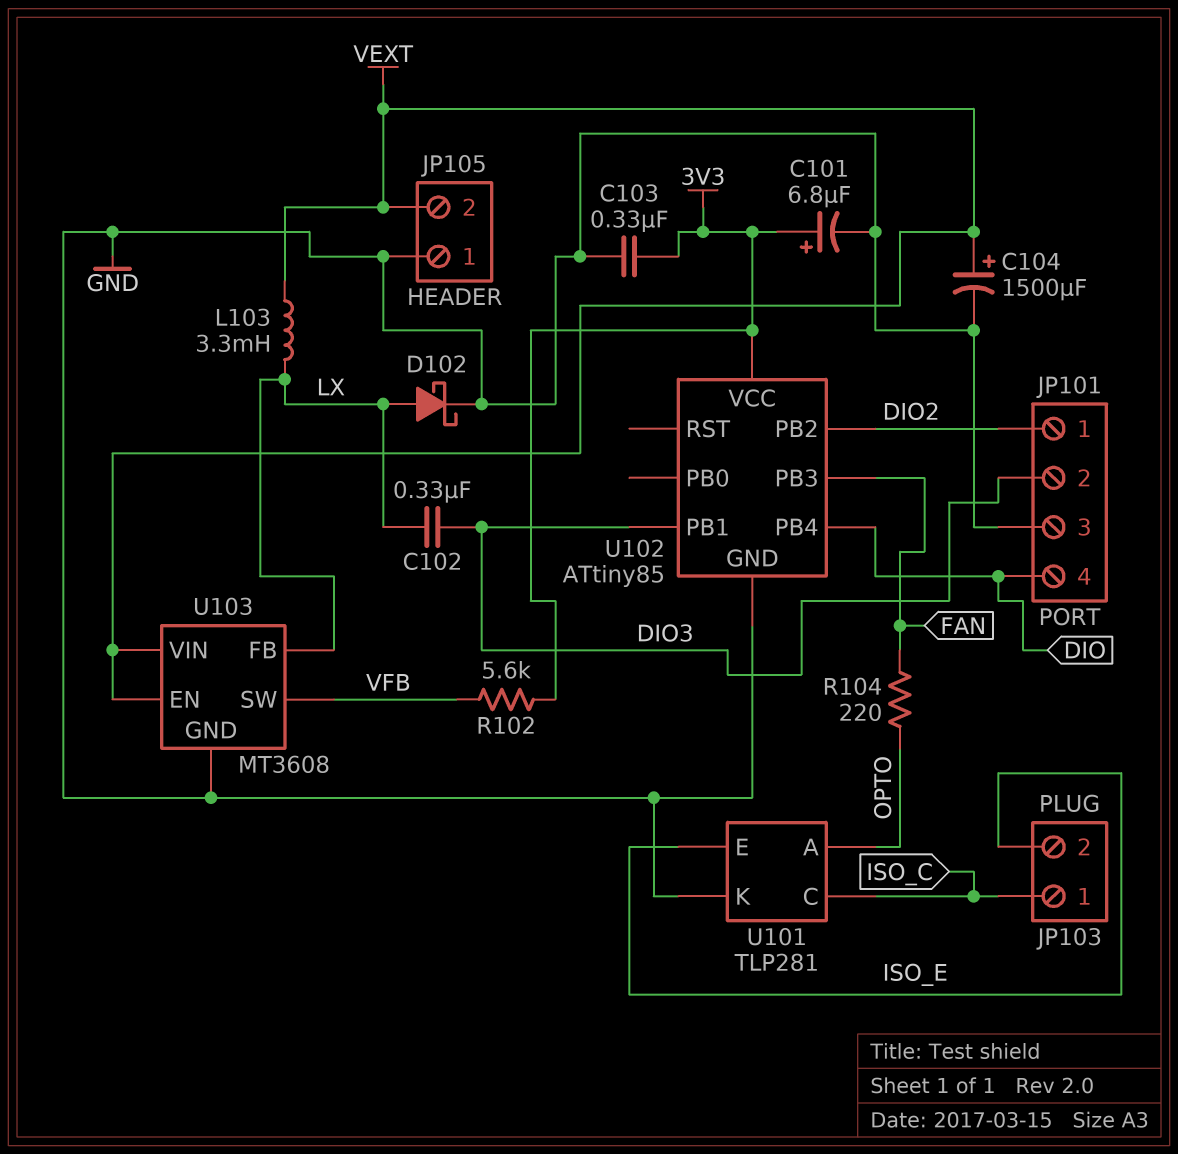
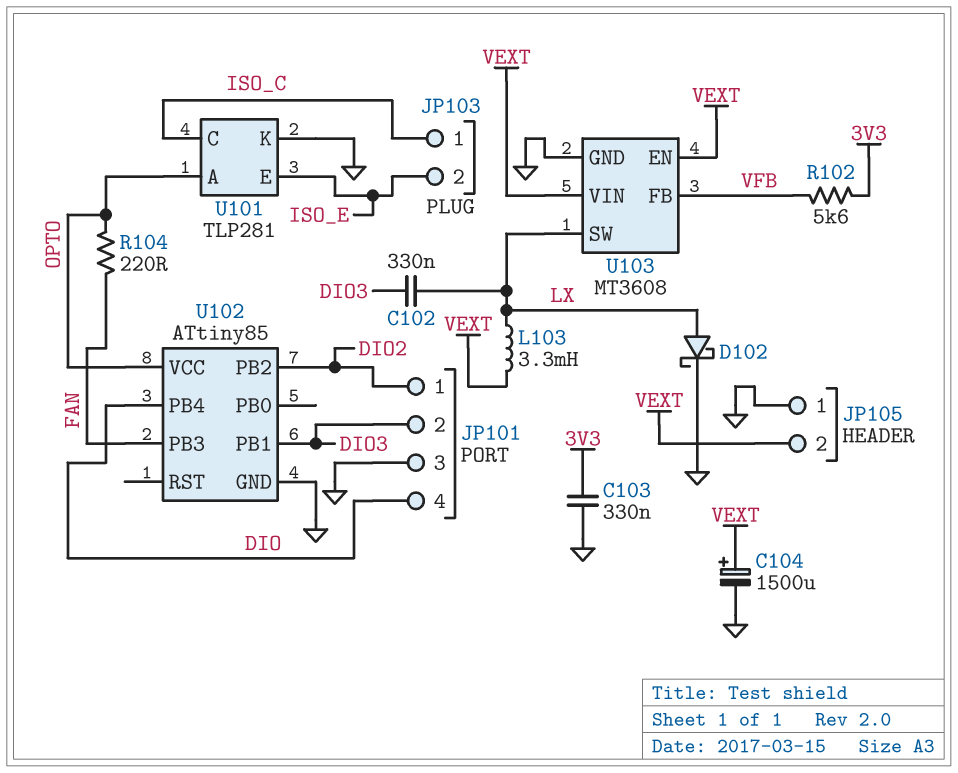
C101: 6.8uF (plus 3V3, minus GND) -> none
U102 pin VCC: 3V3 -> OPTO
U103 pin FB: LX -> VFB
U103 pin SW: VFB -> LX

